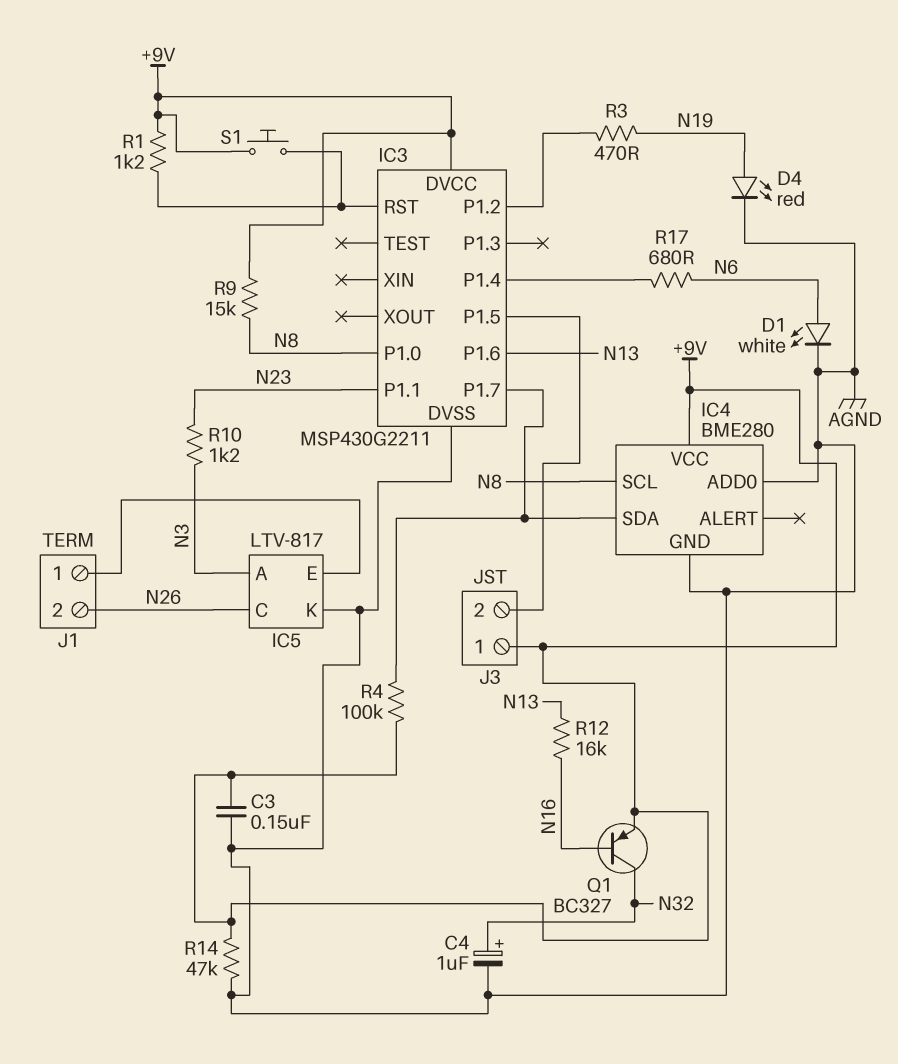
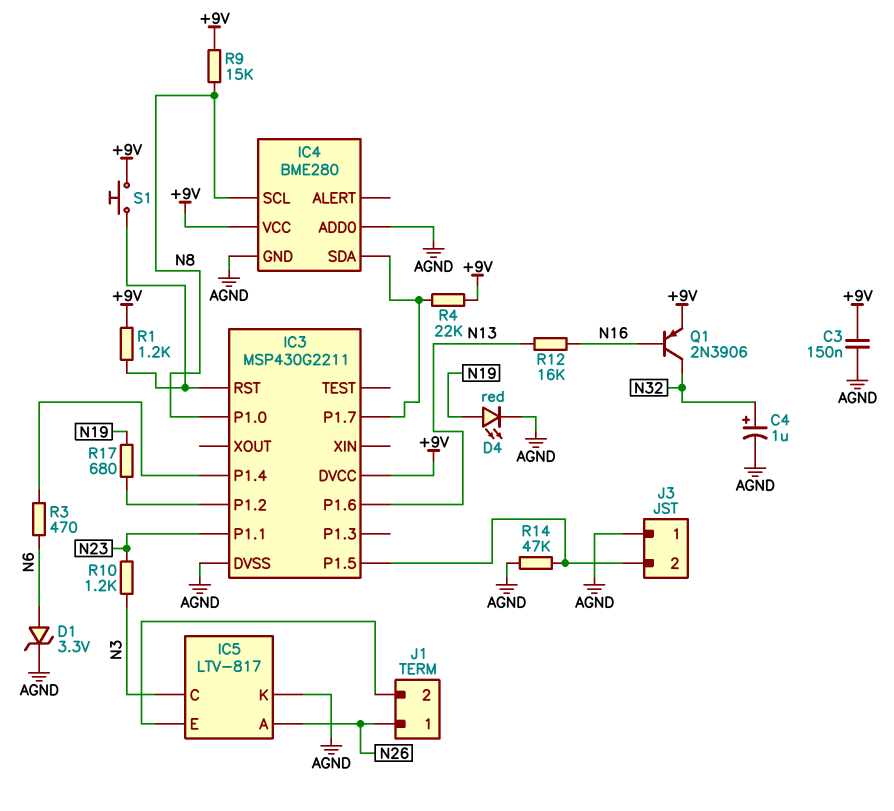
D1: LED white (A N6, K AGND) -> zener 3.3V (A N6, K AGND)
IC5 pin A: N3 -> N26
IC5 pin C: N26 -> N3
J1 pin 1: IC5/E -> N26
J1 pin 2: N26 -> IC5/E
J3 pin 1: +9V -> AGND
Q1: PNP BC327 (B N16, C N32, E +9V) -> PNP 2N3906 (B N16, C N32, E +9V)
R3: 470 (IC3/P1.2, N19) -> 470 (IC3/P1.4, N6)
R4: 100k (+9V, IC3/P1.7) -> 22k (+9V, IC3/P1.7)
R14: 47k (+9V, AGND) -> 47k (AGND, IC3/P1.5)
R17: 680 (IC3/P1.4, N6) -> 680 (IC3/P1.2, N19)

